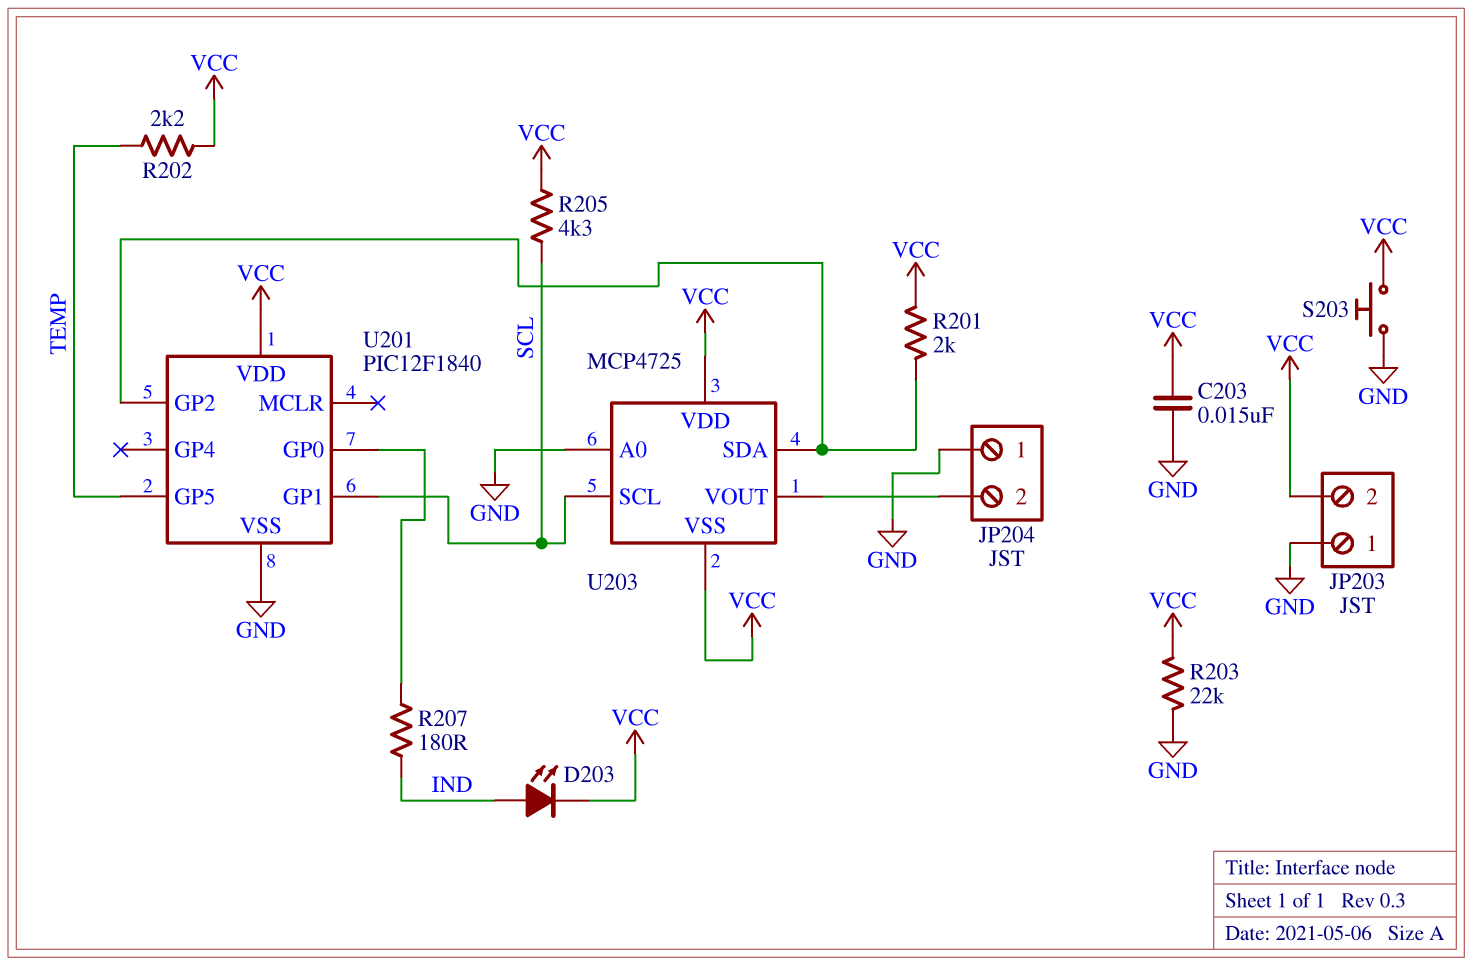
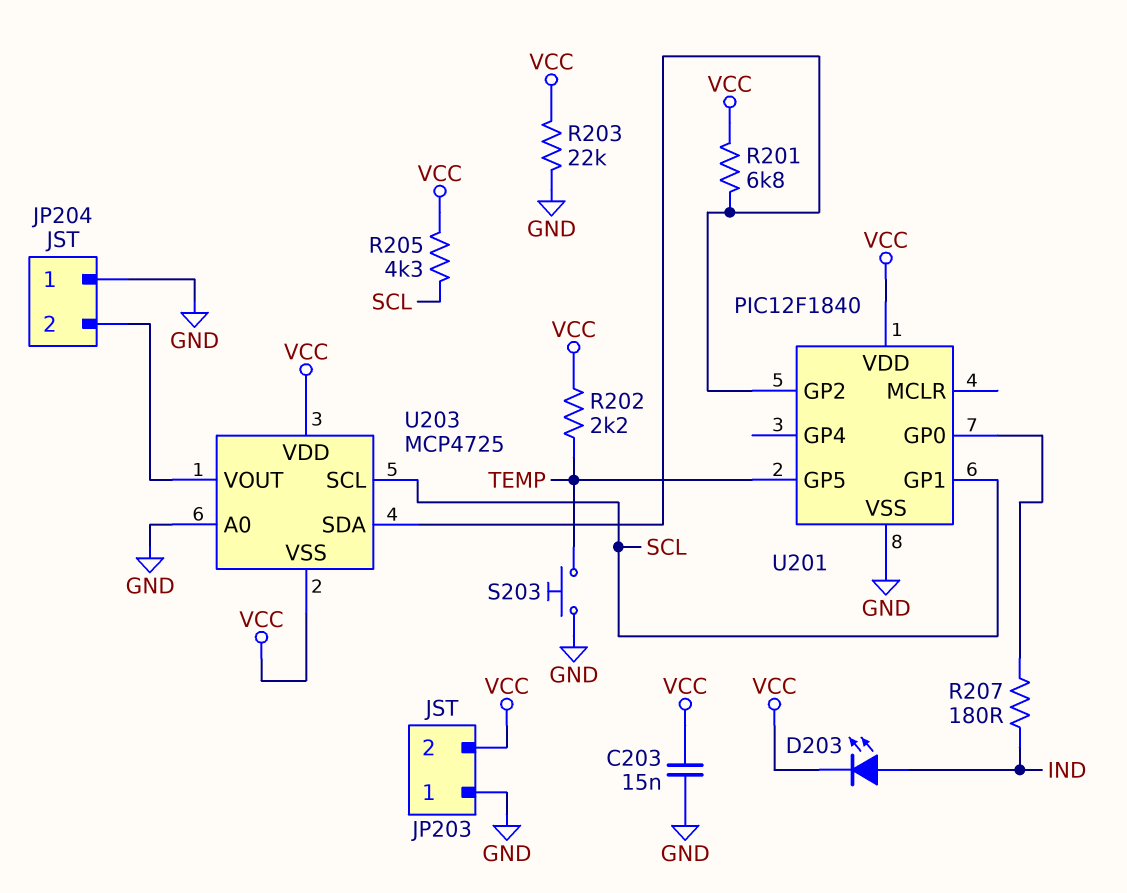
R201: 2k (U201/GP2, VCC) -> 6.8k (U201/GP2, VCC)
S203: button (GND, VCC) -> button (GND, TEMP)

